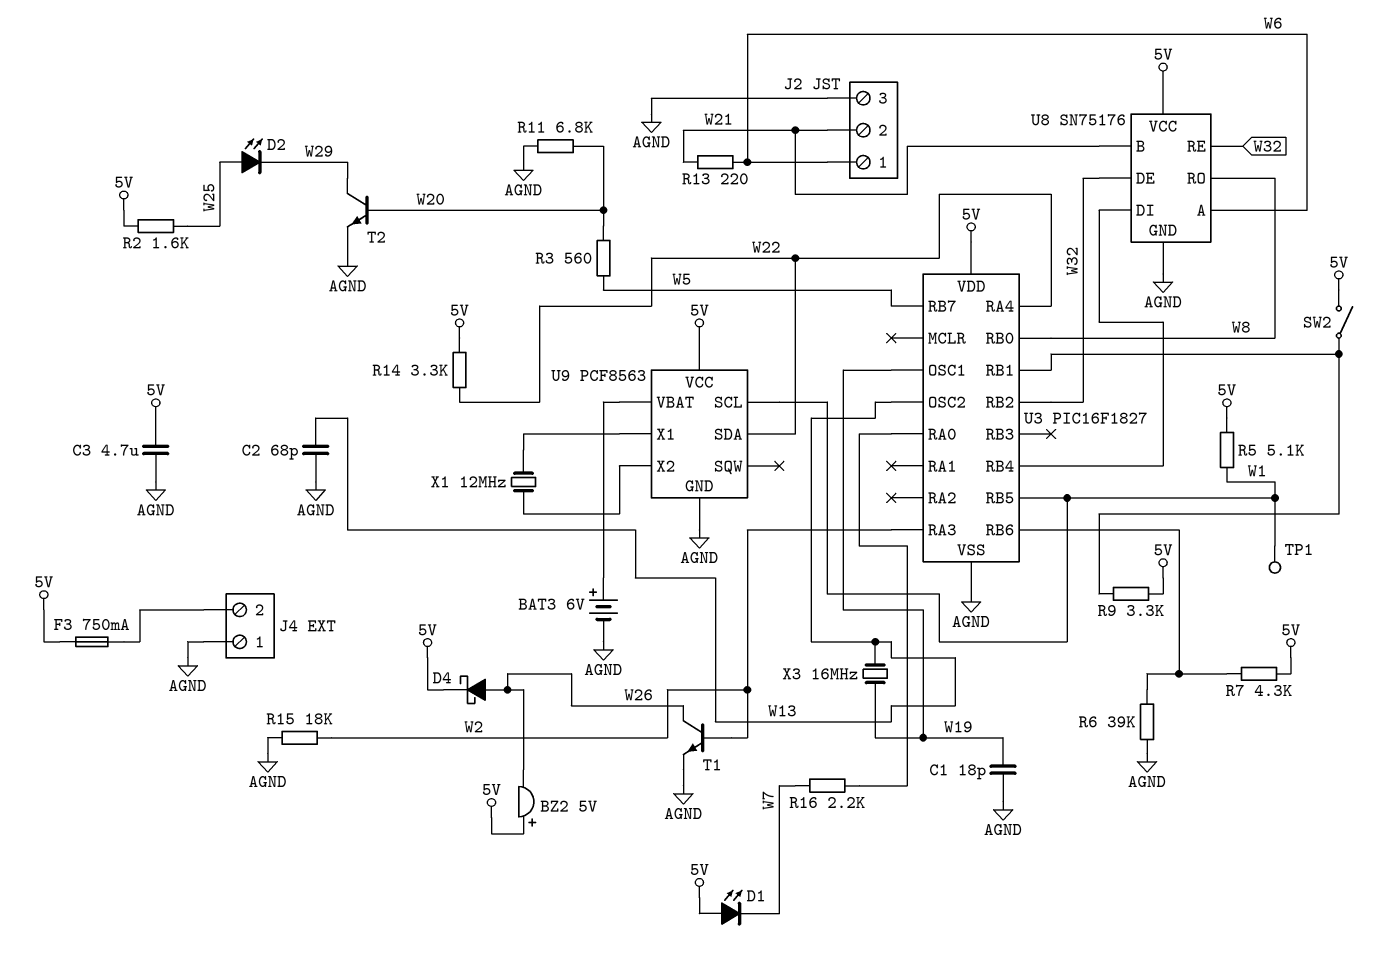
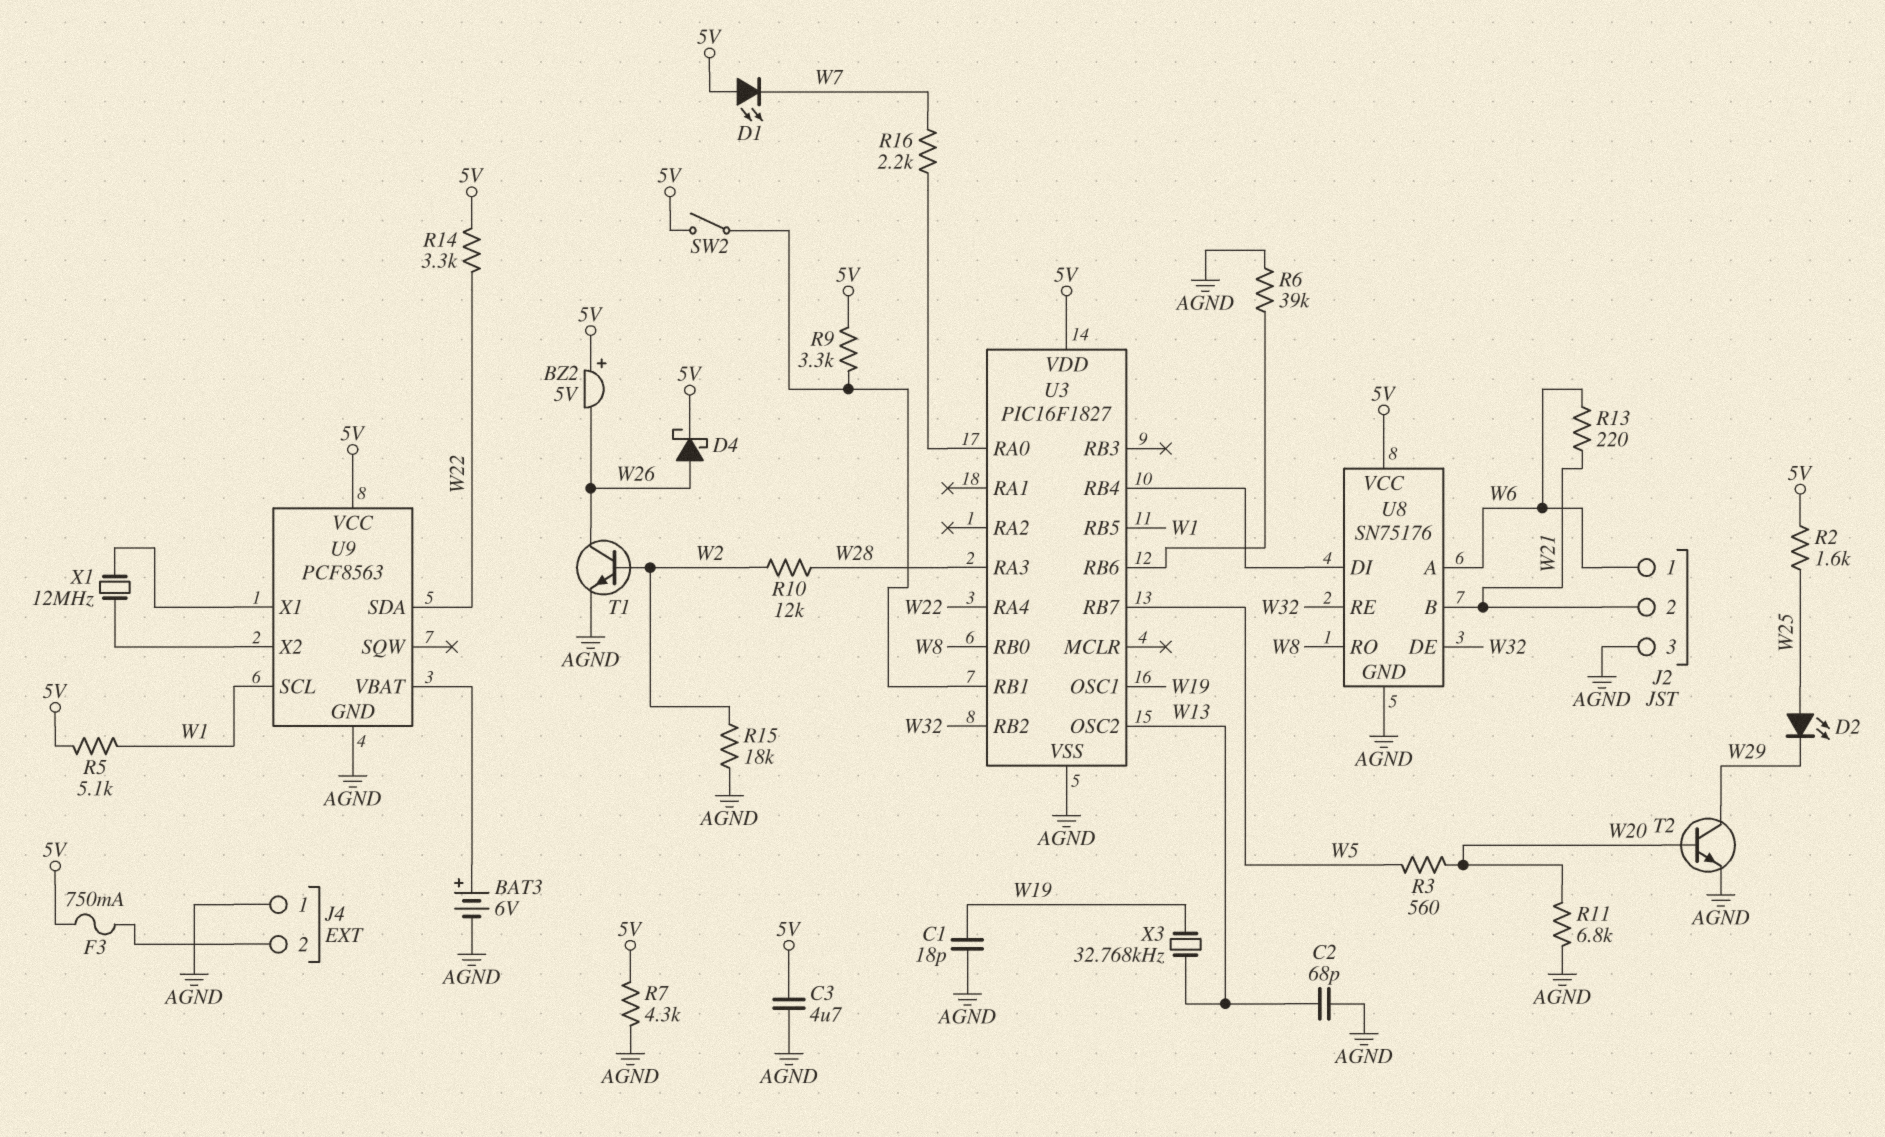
R7: 4.3k (5V, U3/RB6) -> 4.3k (5V, AGND)
R10: none -> 12k (W2, W28)
TP1: test point (W1) -> none
U3 pin RA3: W2 -> W28
X3: 16MHz (W13, W19) -> 32.768kHz (W13, W19)

